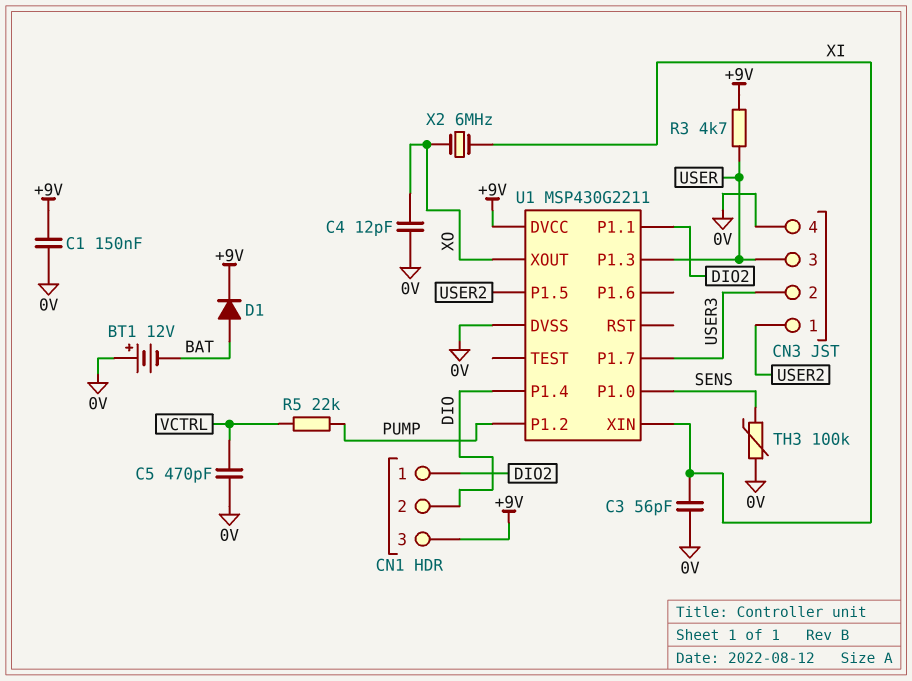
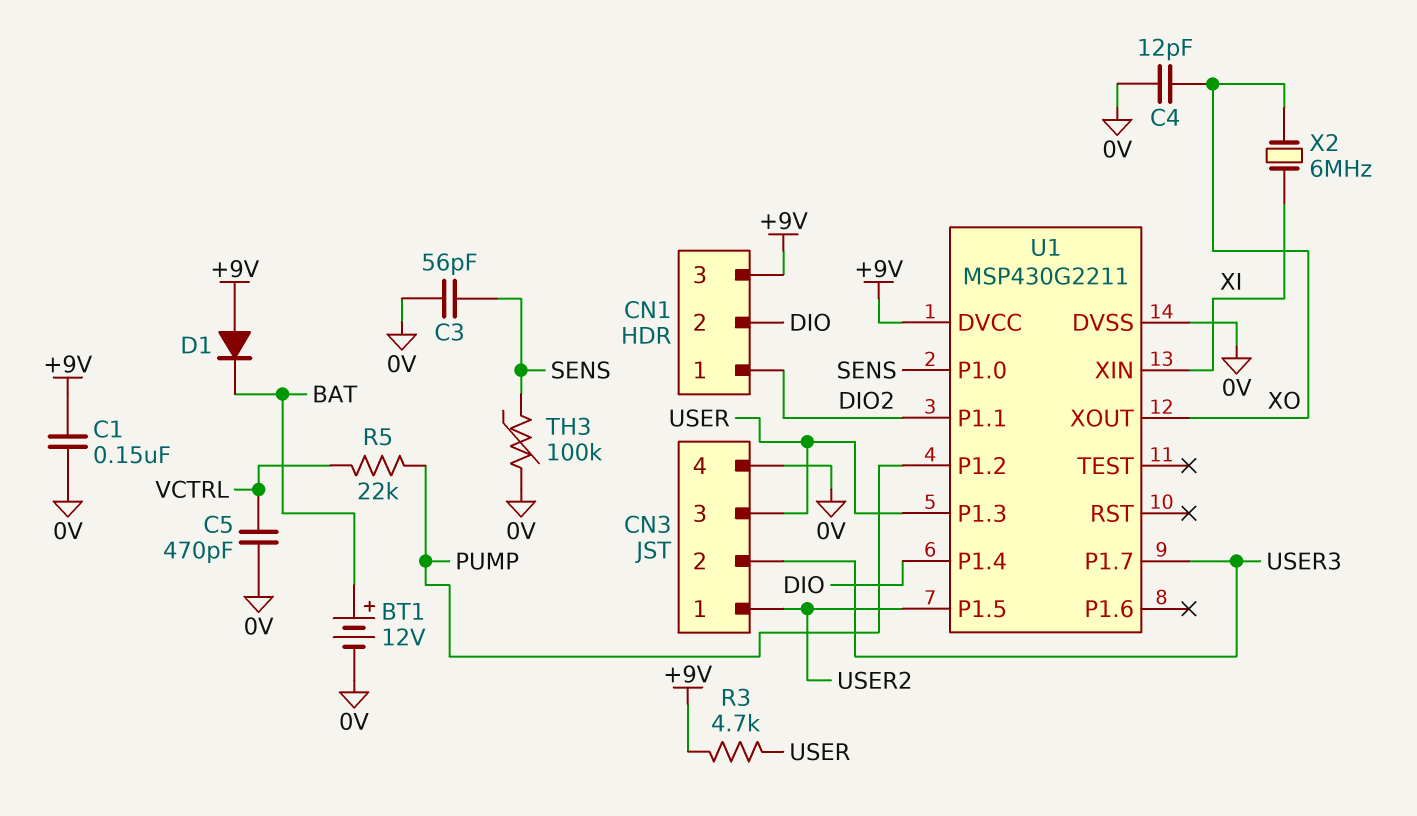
BT1: 12V (plus 0V, minus BAT) -> 12V (plus BAT, minus 0V)
C3: 56pF (0V, XI) -> 56pF (0V, SENS)
D1: diode (A BAT, K +9V) -> diode (A +9V, K BAT)

